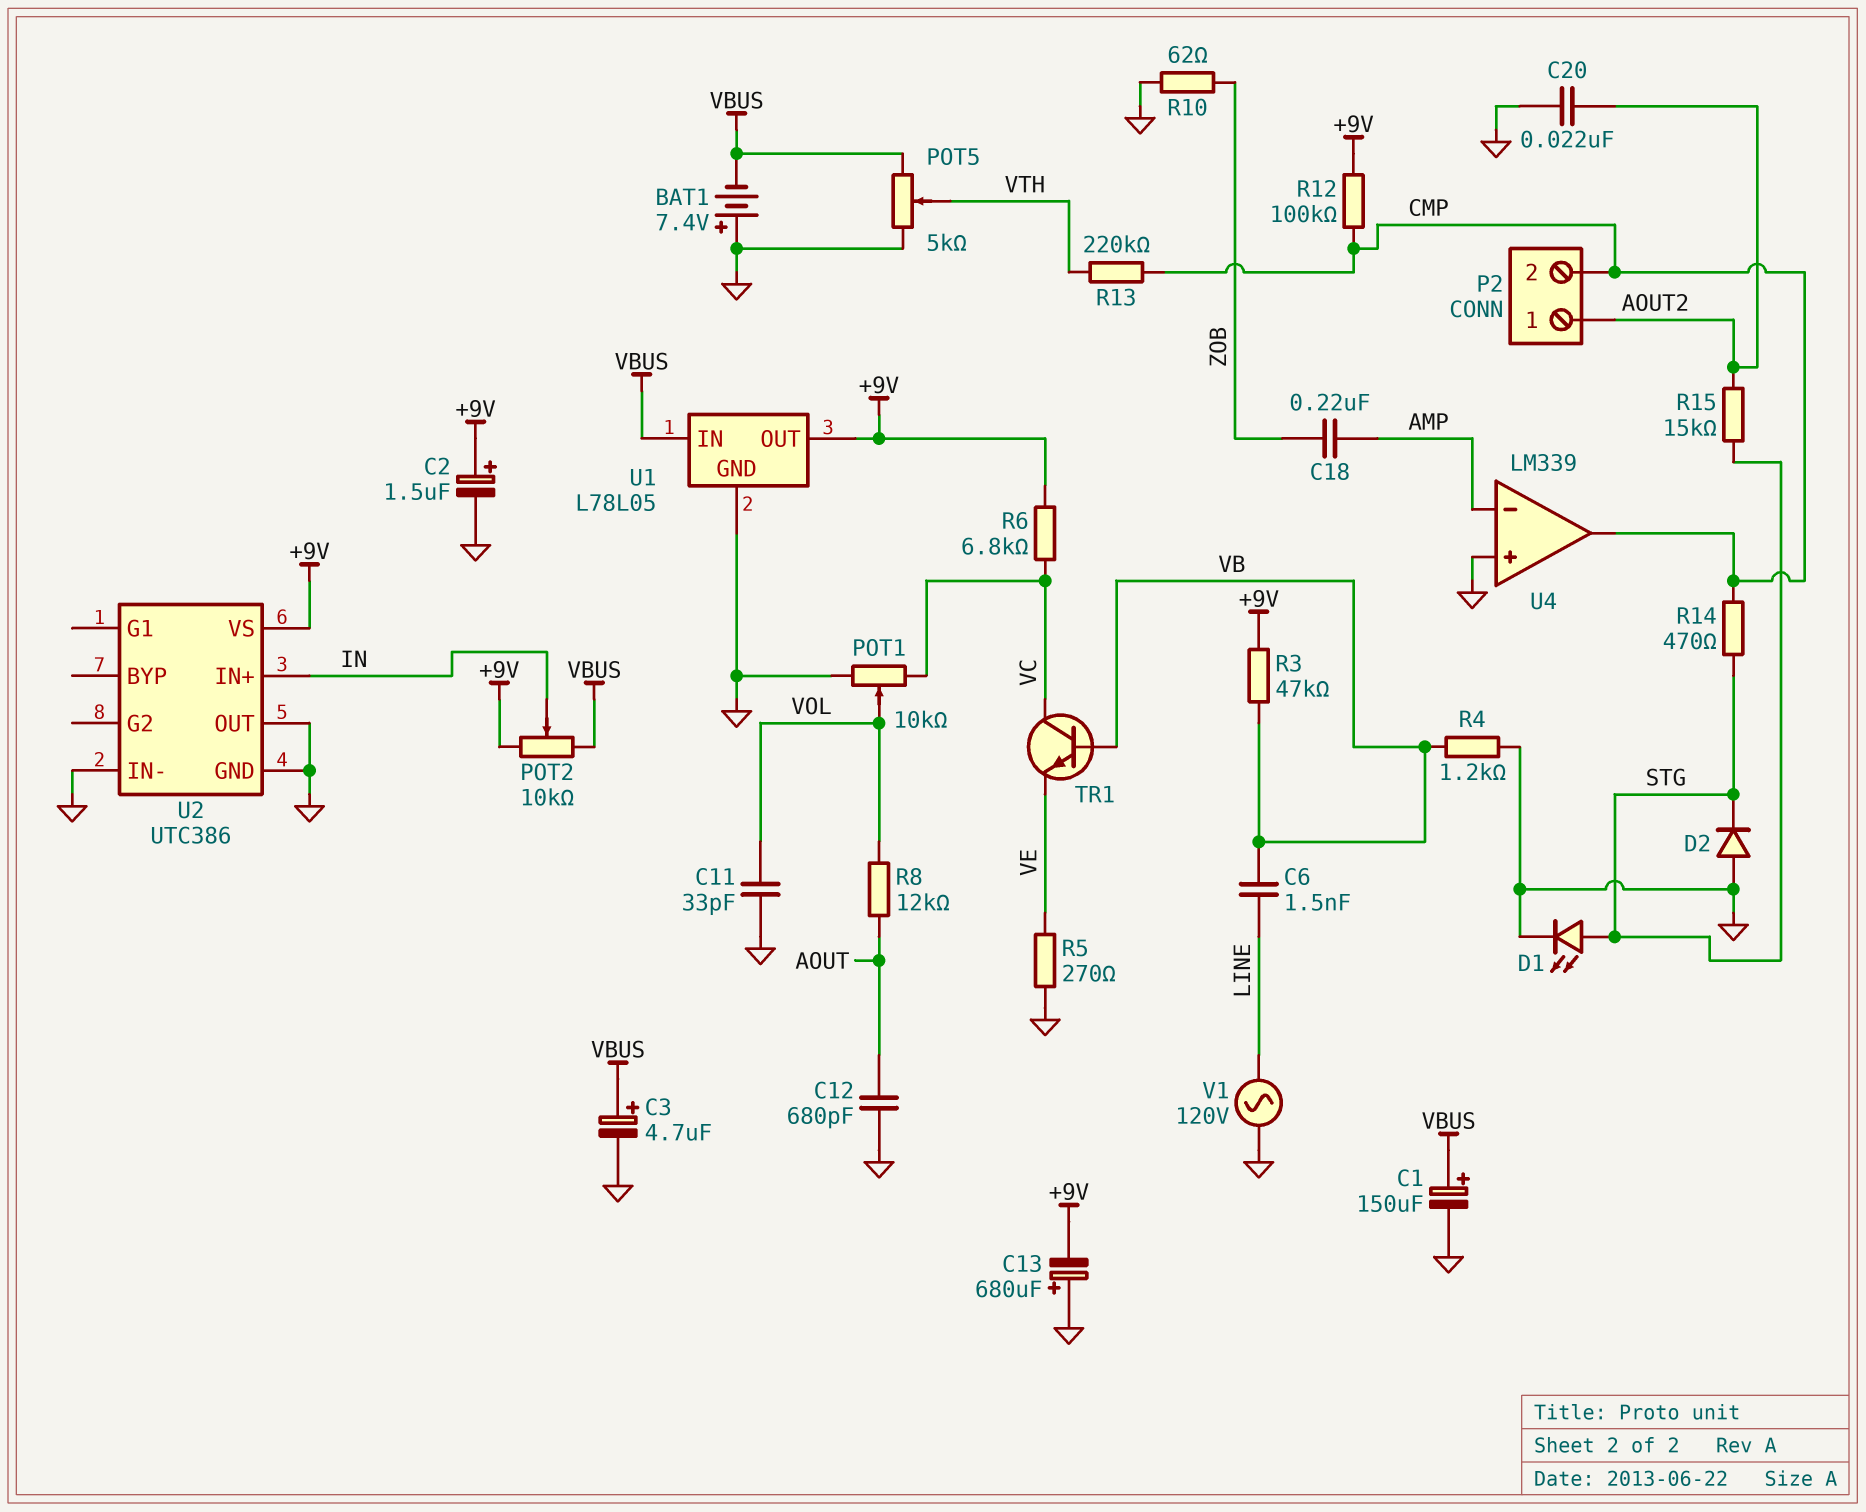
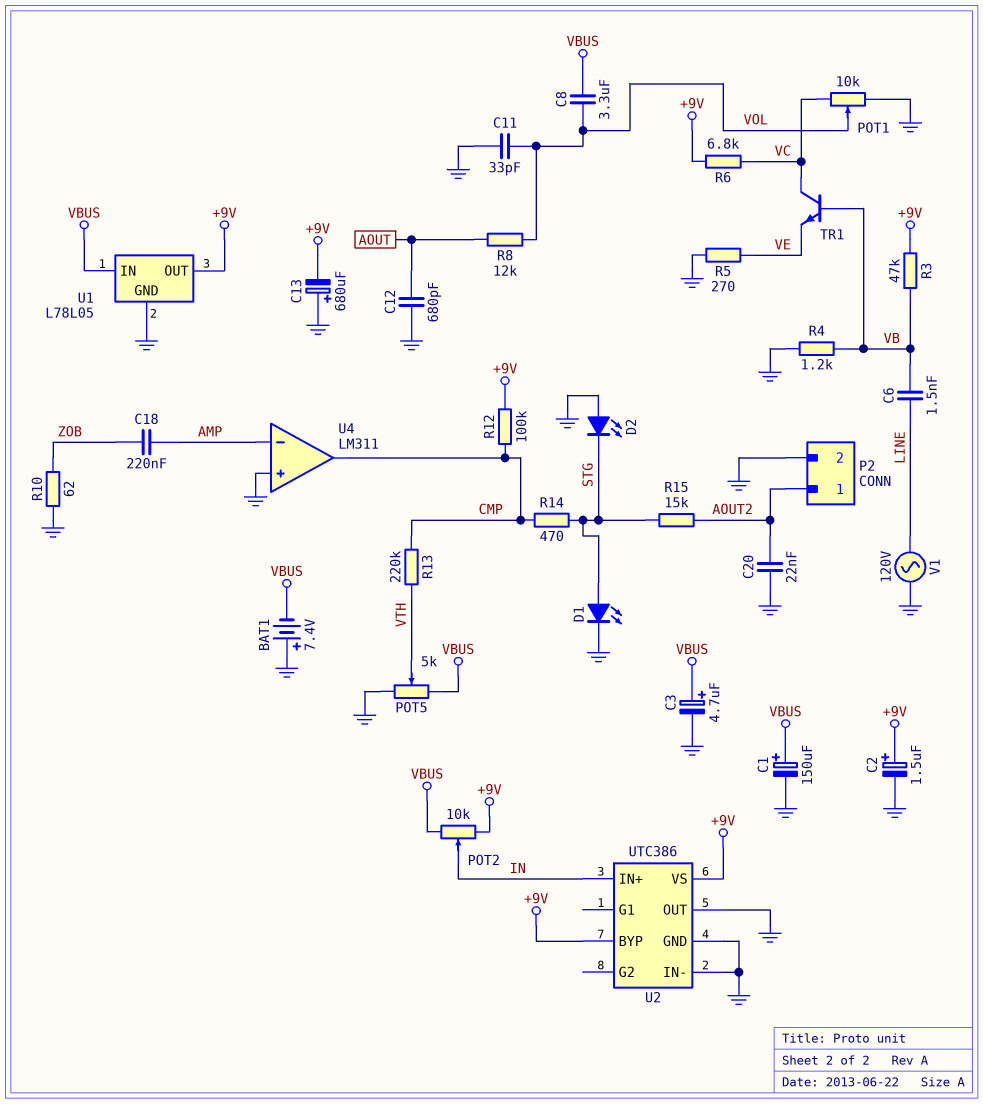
C8: none -> 3.3uF (VBUS, VOL)
D2: diode (A GND, K STG) -> LED (A GND, K STG)
P2 pin 2: CMP -> GND
U2 pin BYP: none -> +9V
U4: LM339 -> LM311

